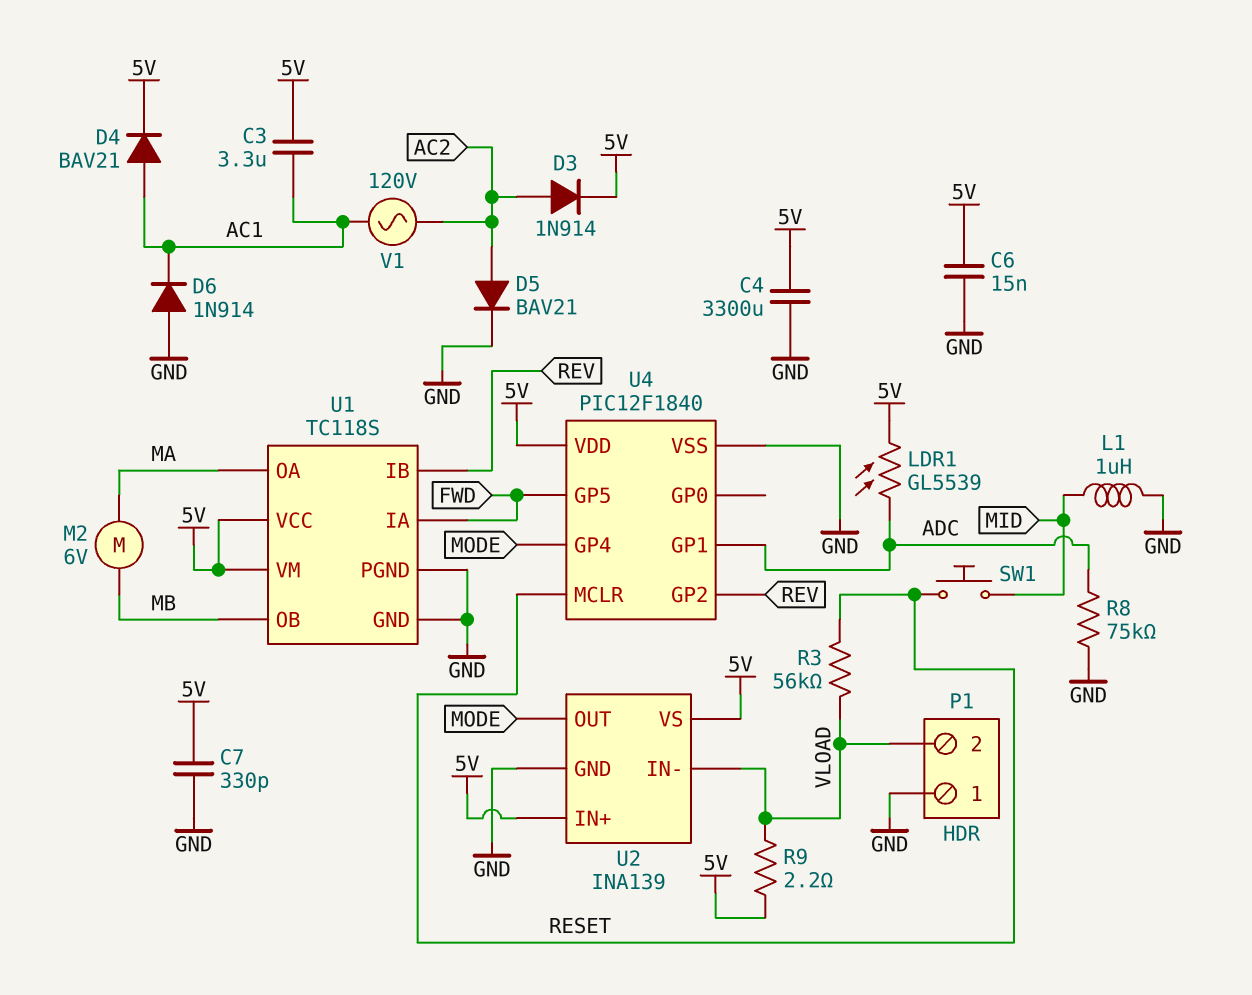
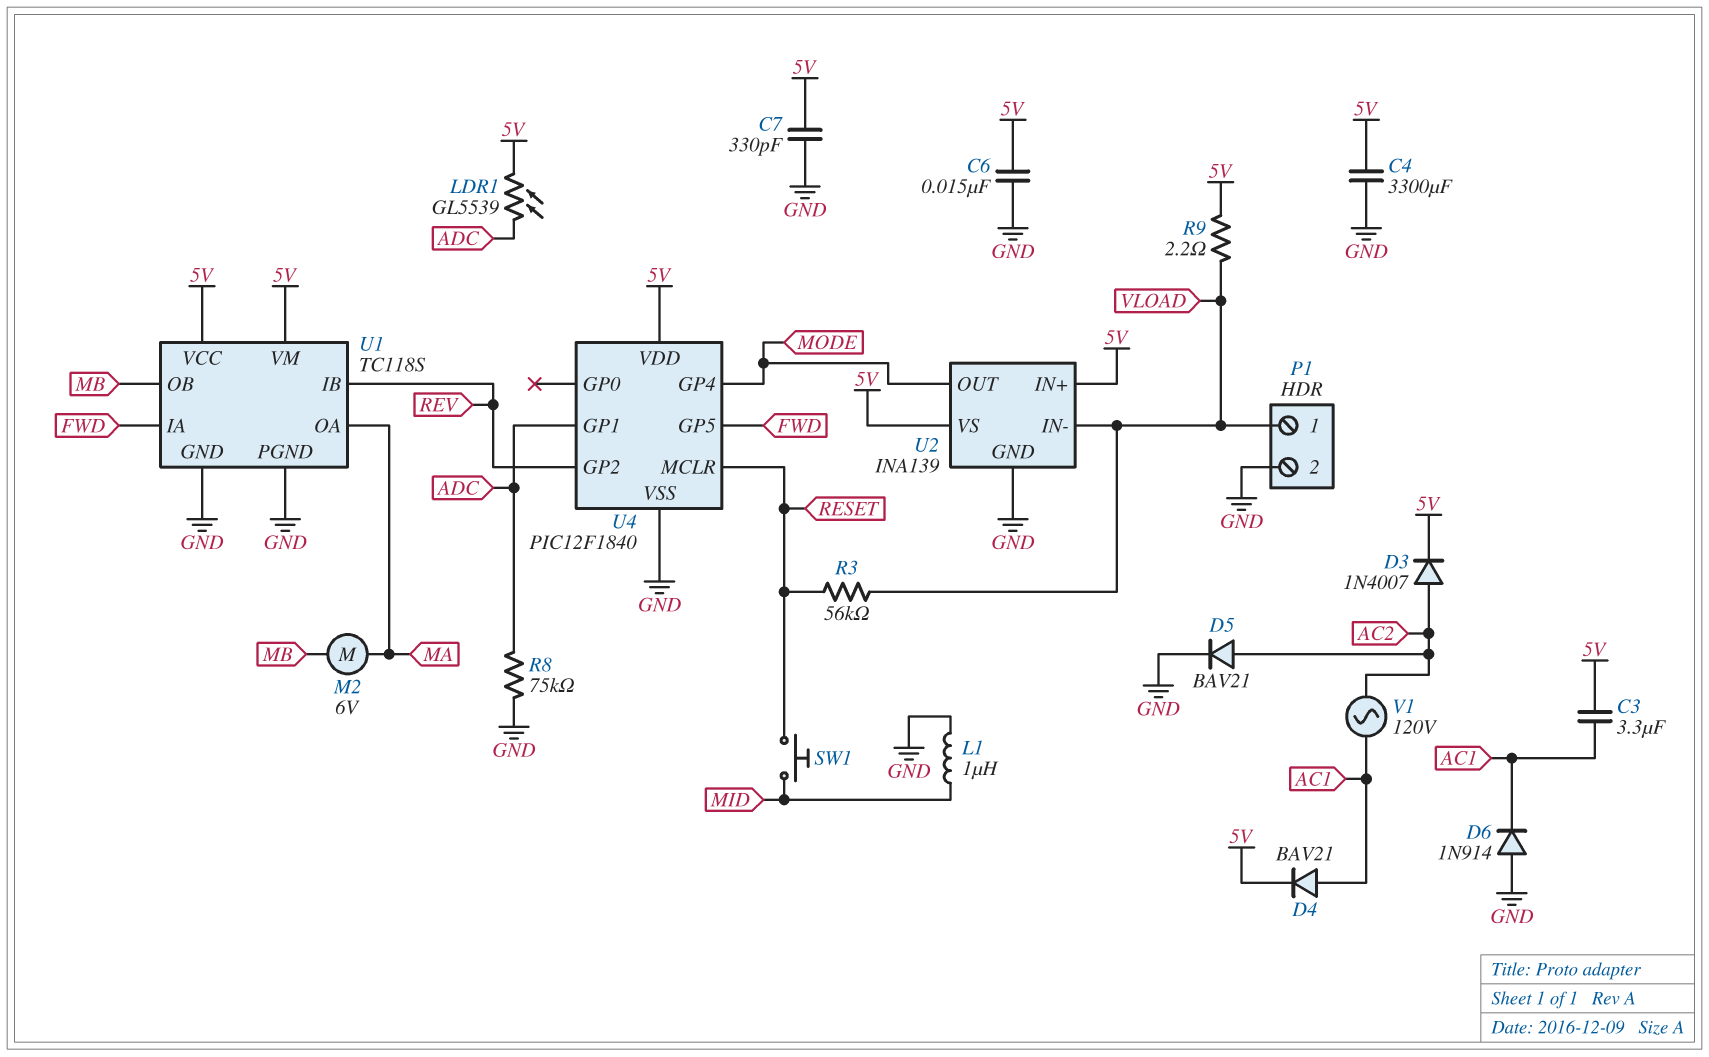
D3: diode 1N914 (A AC2, K 5V) -> diode 1N4007 (A AC2, K 5V)
P1 pin 1: GND -> VLOAD
P1 pin 2: VLOAD -> GND

